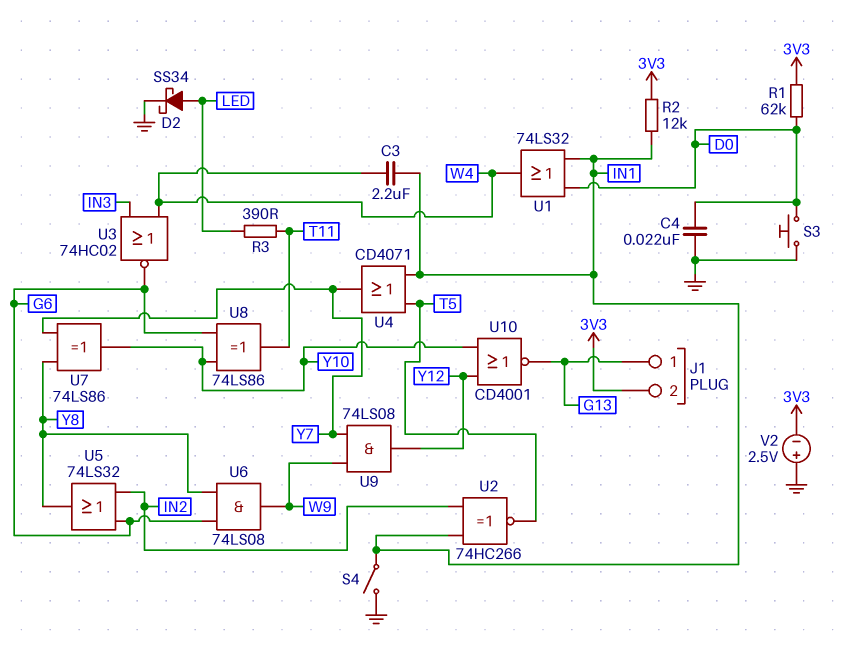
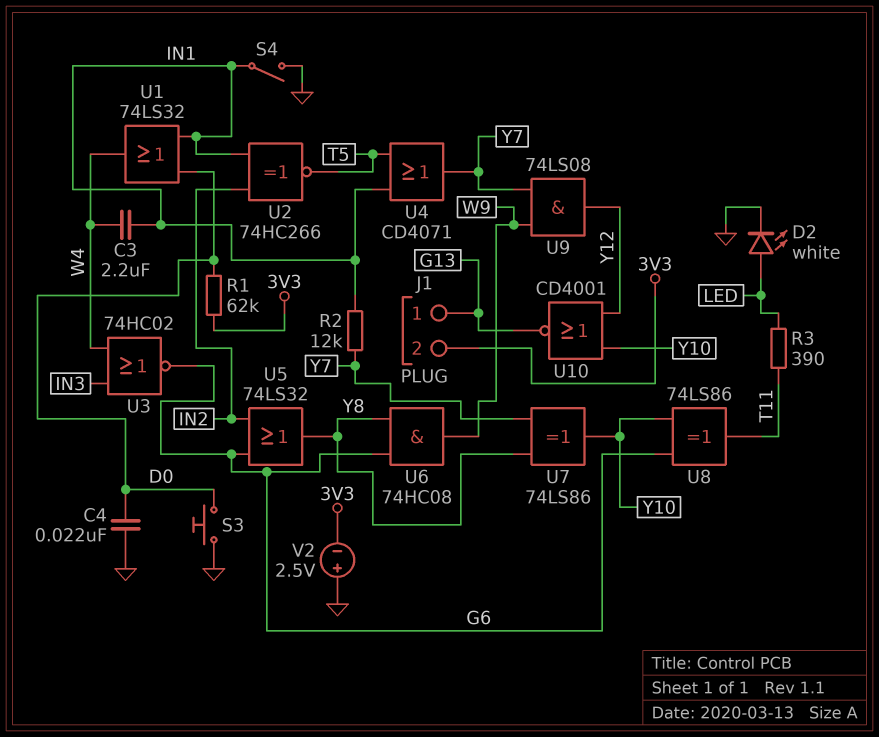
D2: schottky SS34 (A LED, K GND) -> LED white (A LED, K GND)
R2: 12k (3V3, IN1) -> 12k (IN1, Y7)
U6: AND 74LS08 (in G6, in Y8, out W9) -> AND 74HC08 (in G6, in Y8, out W9)

